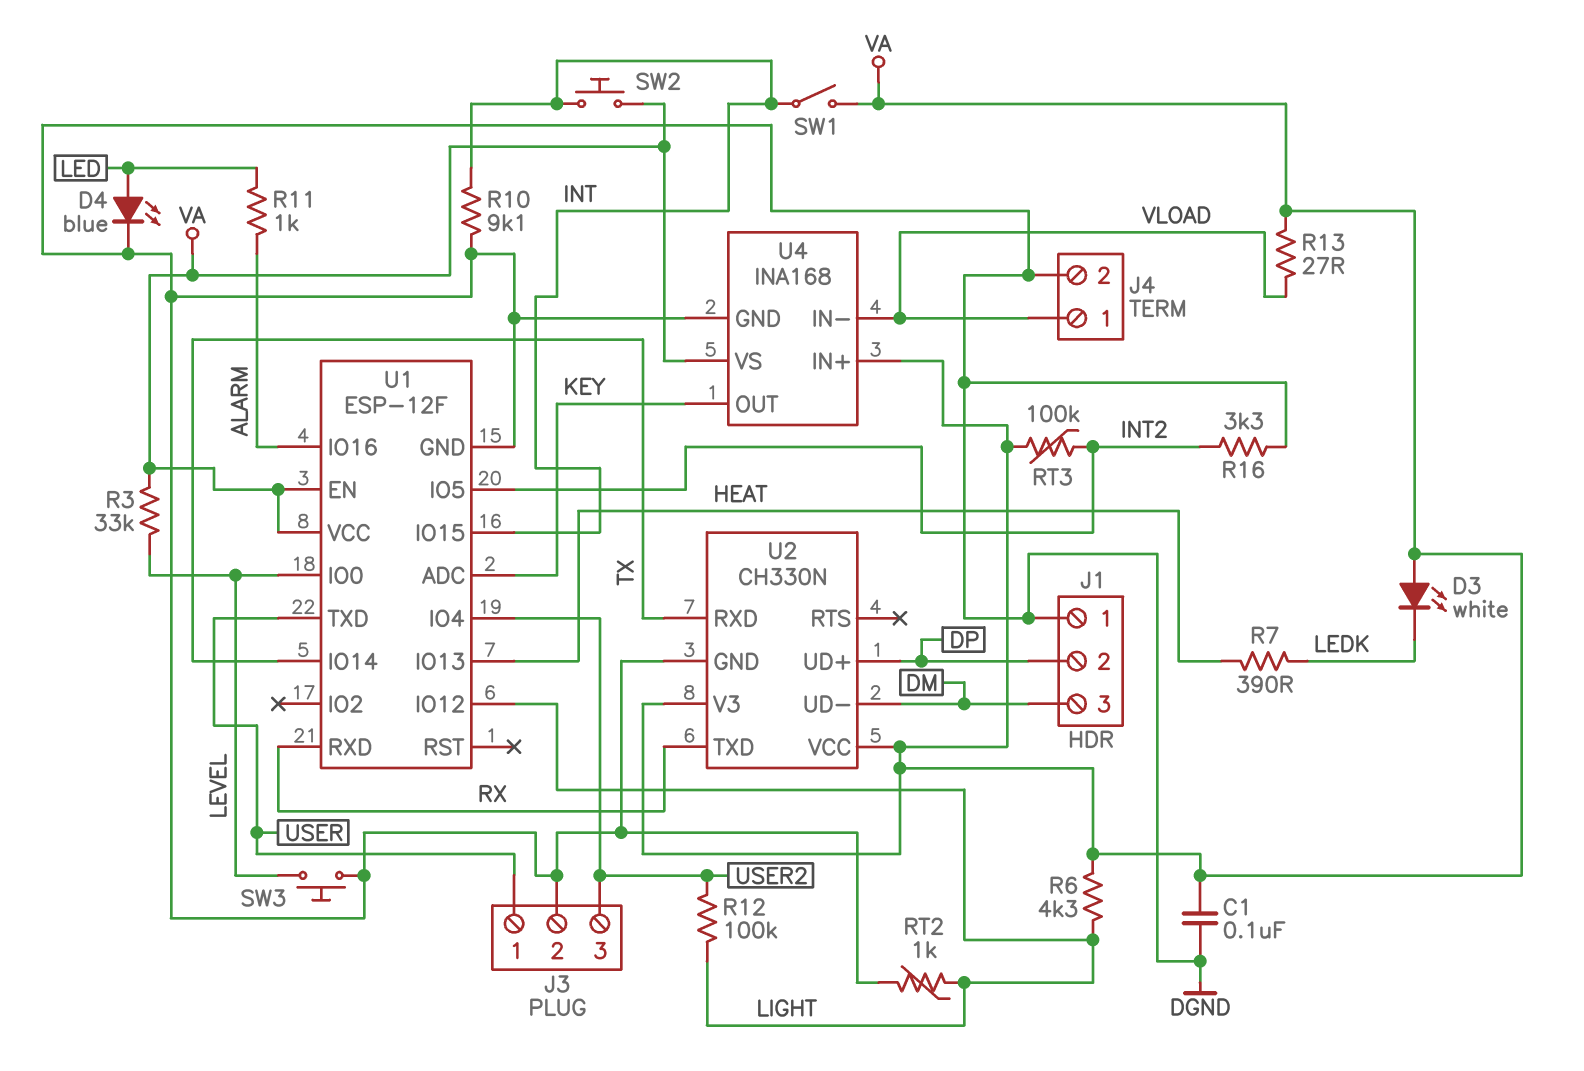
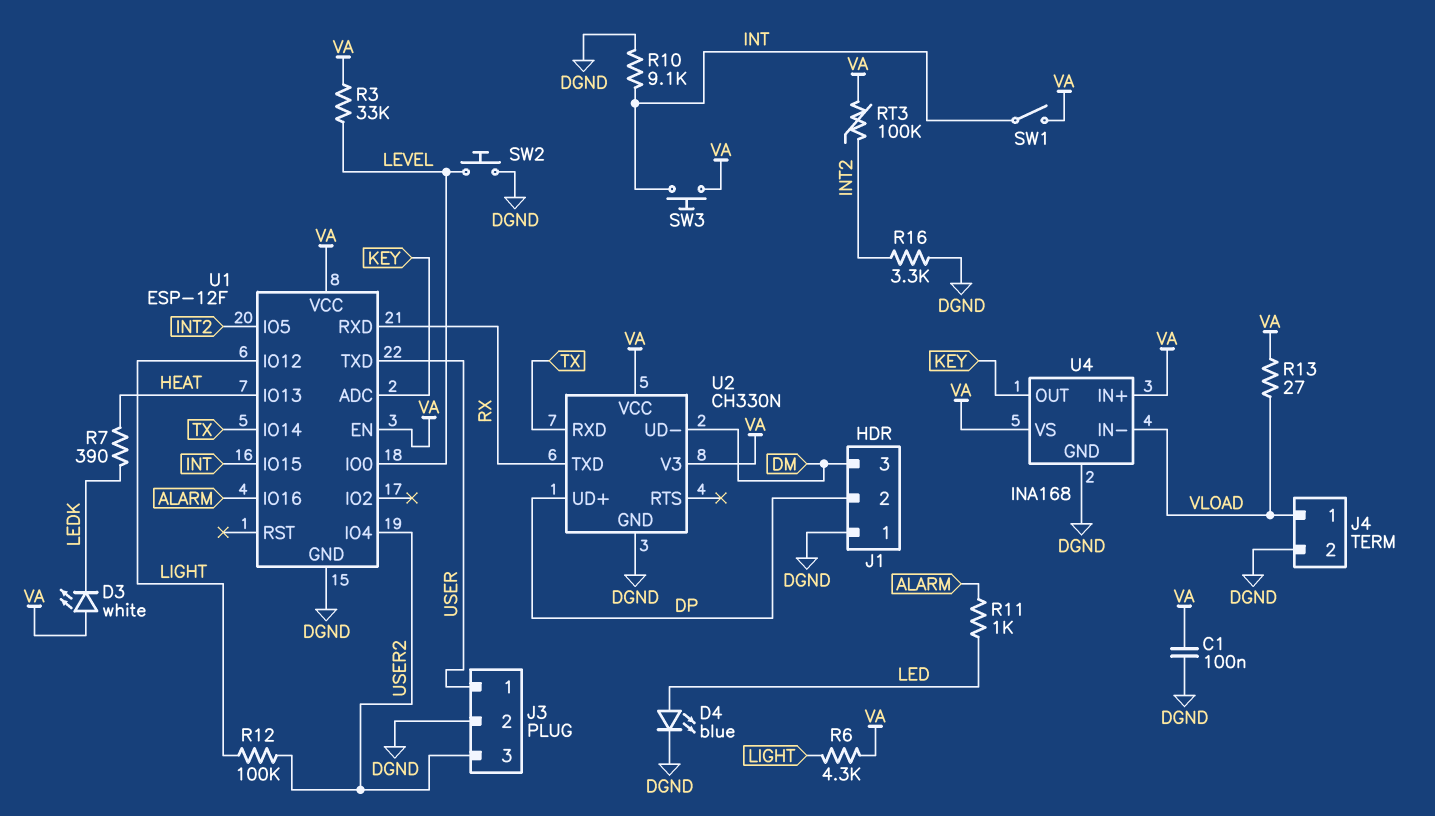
RT2: 1k (DGND, LIGHT) -> none
SW2: button (INT, VA) -> button (DGND, LEVEL)
SW3: button (DGND, LEVEL) -> button (INT, VA)

